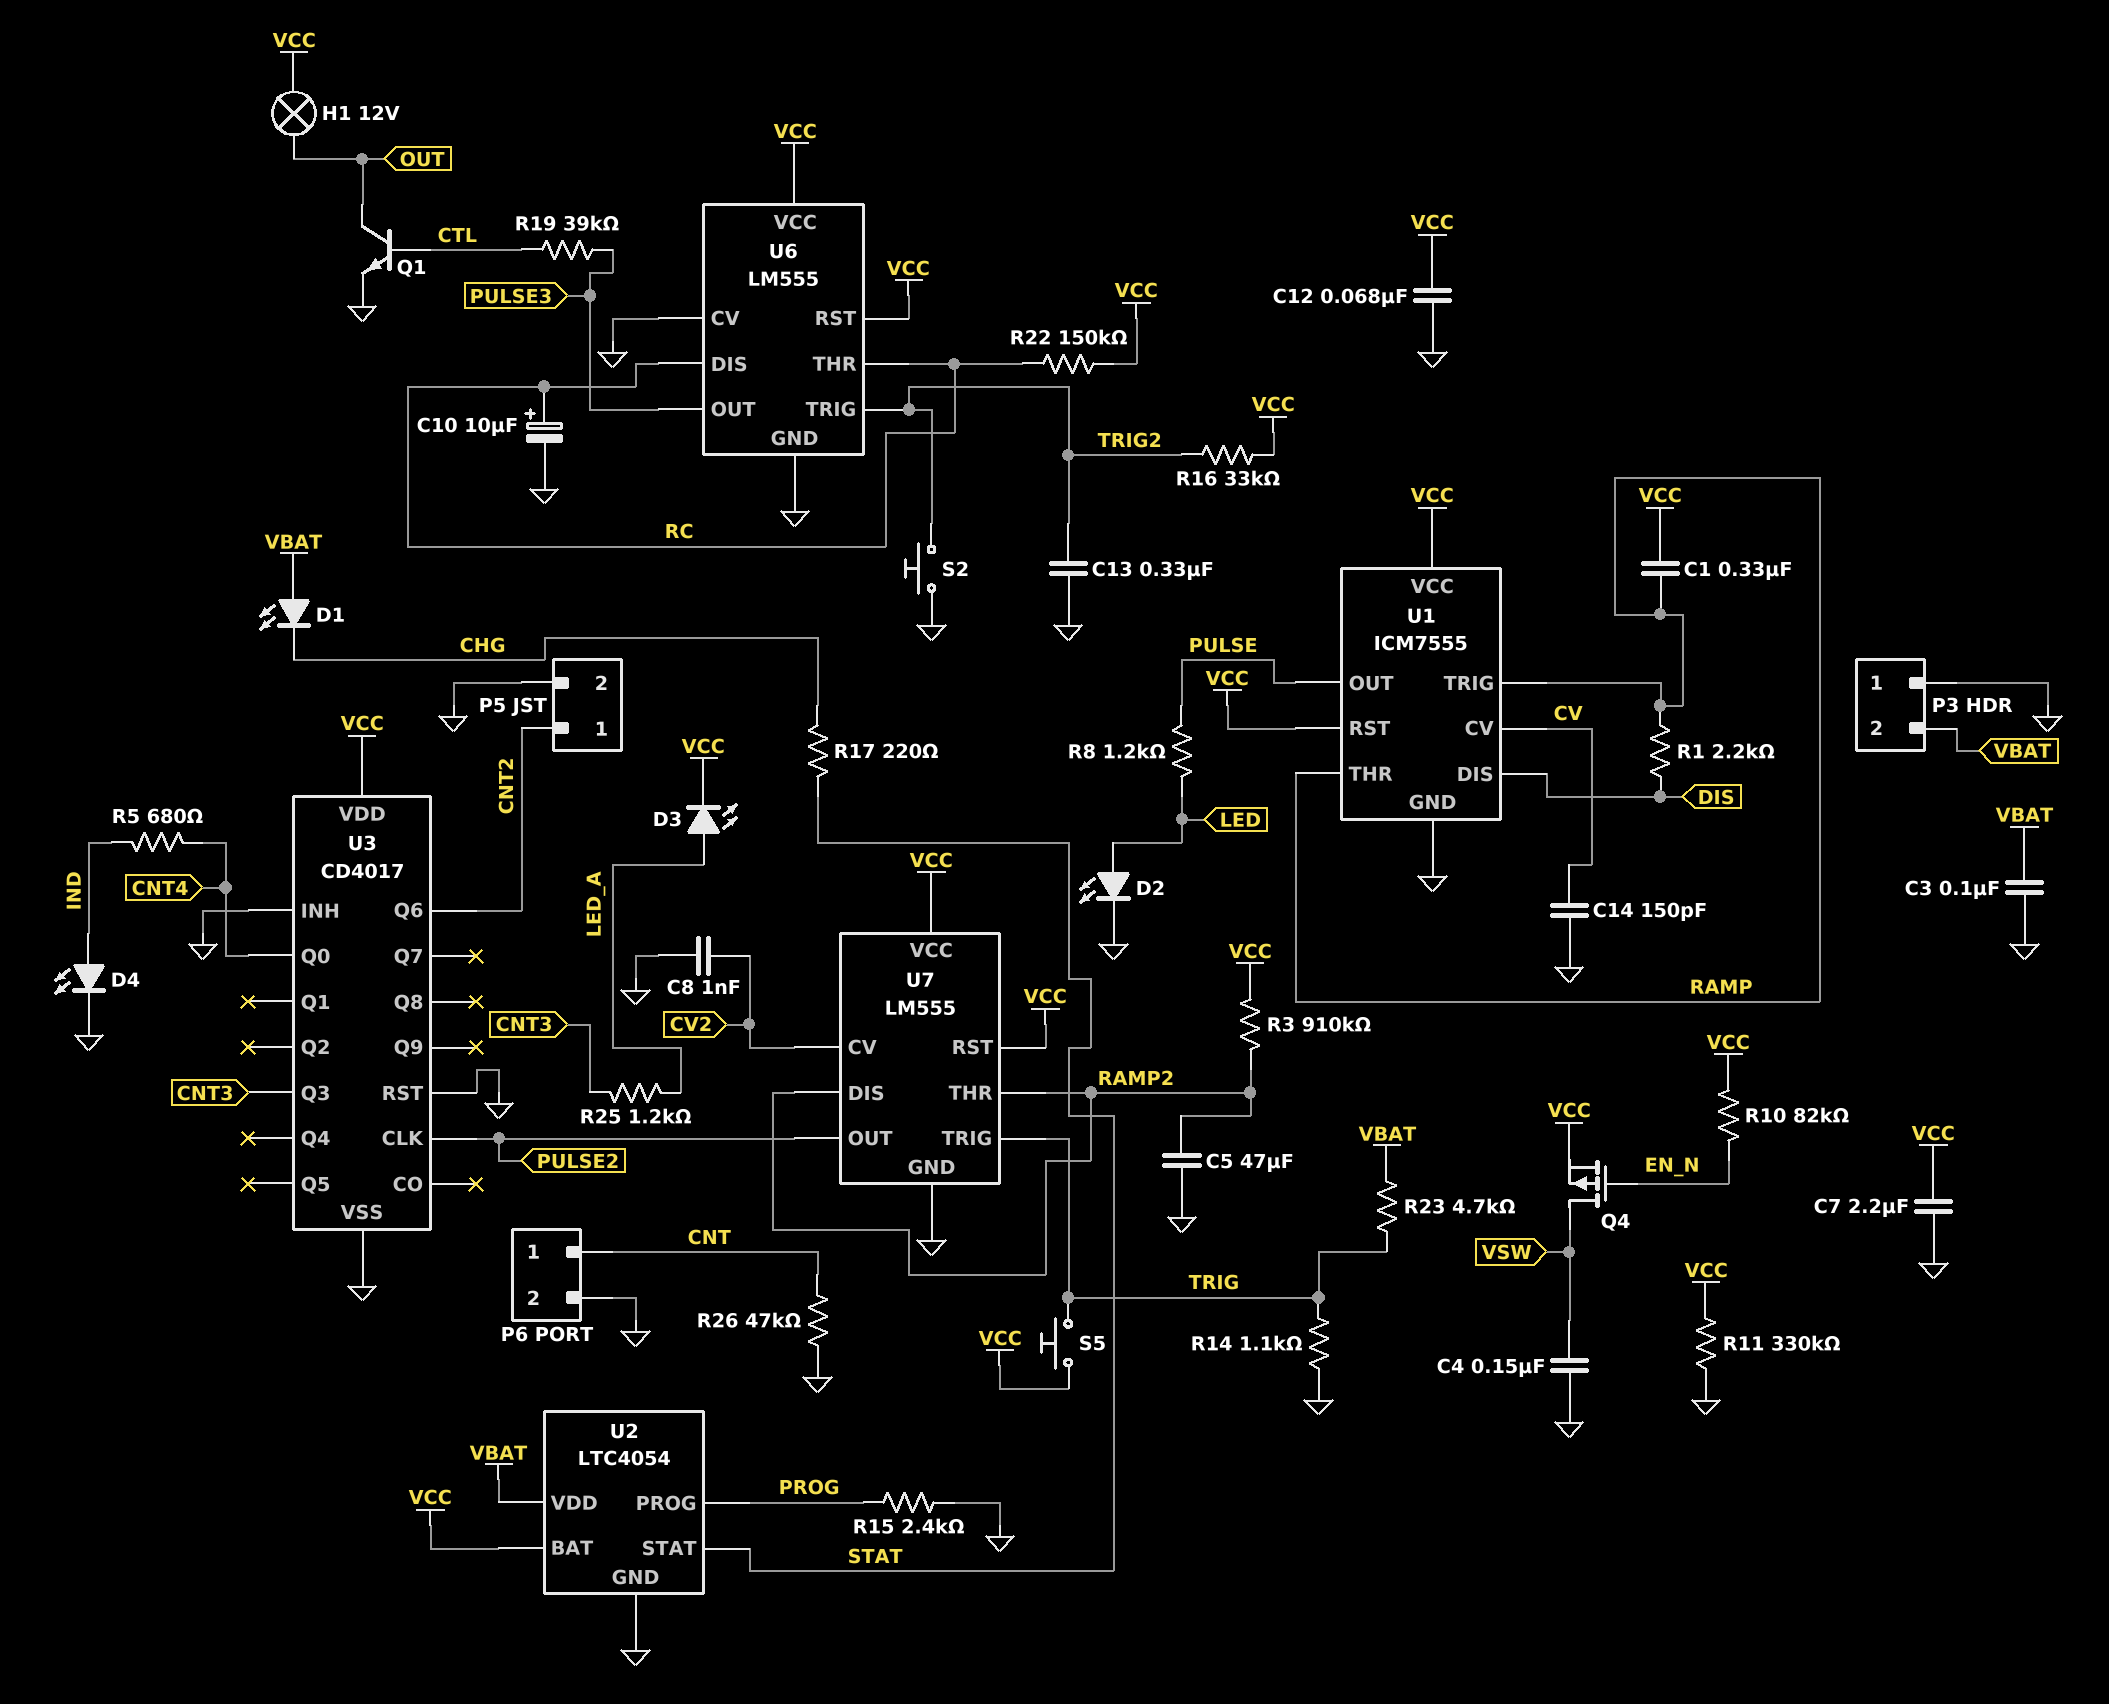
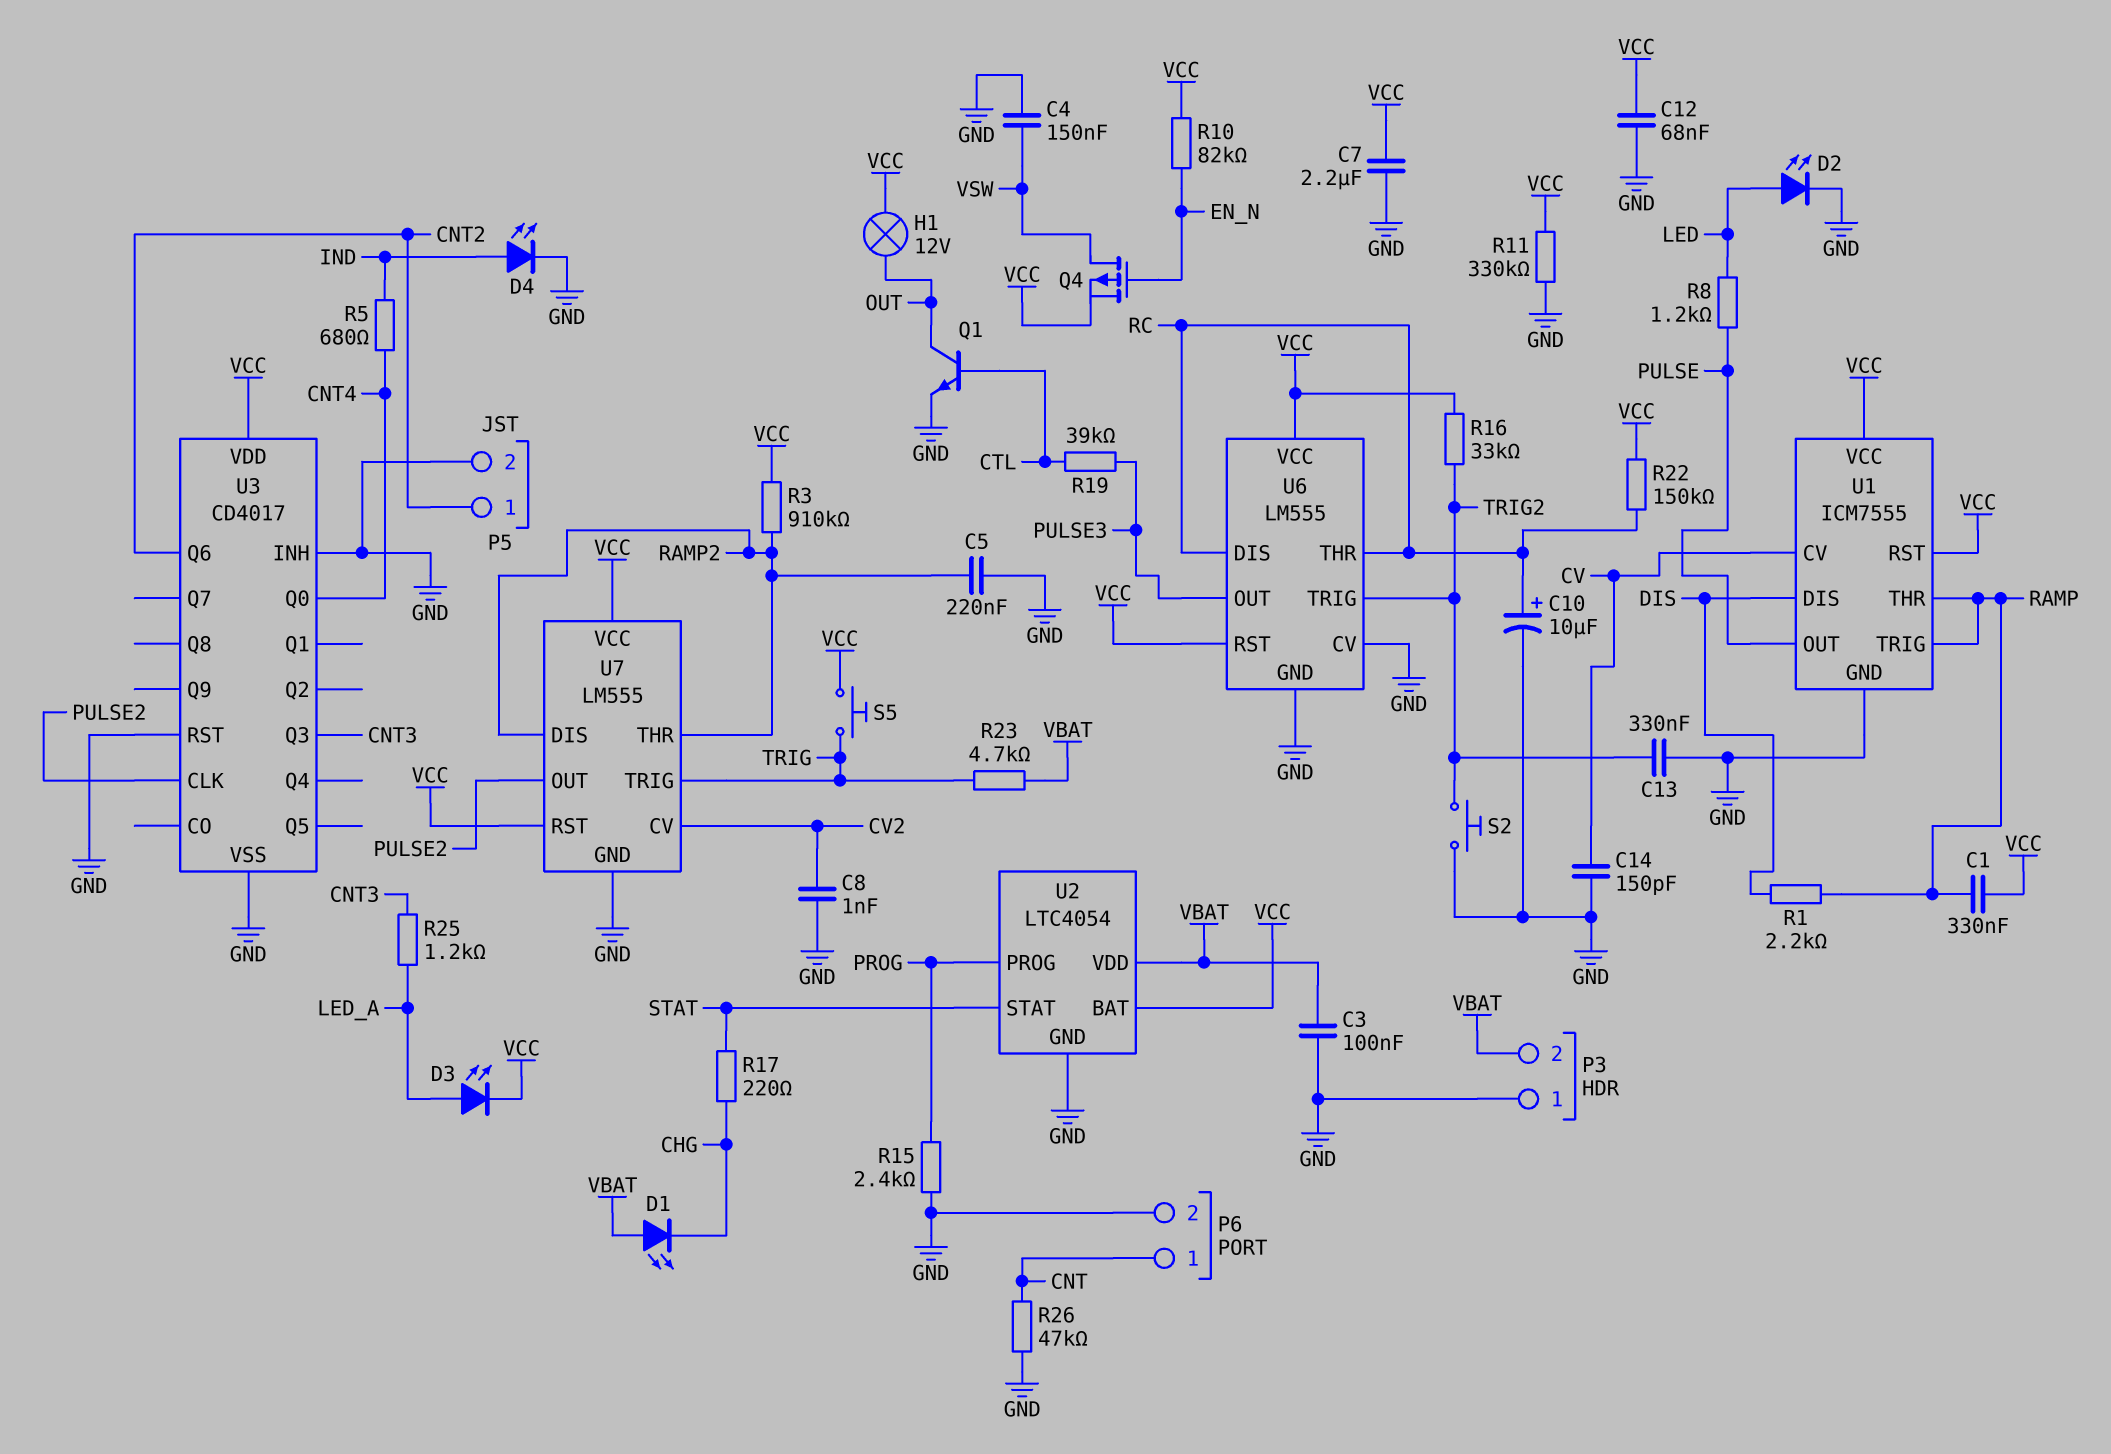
C5: 47uF (GND, RAMP2) -> 220nF (GND, RAMP2)
R14: 1.1k (GND, TRIG) -> none

